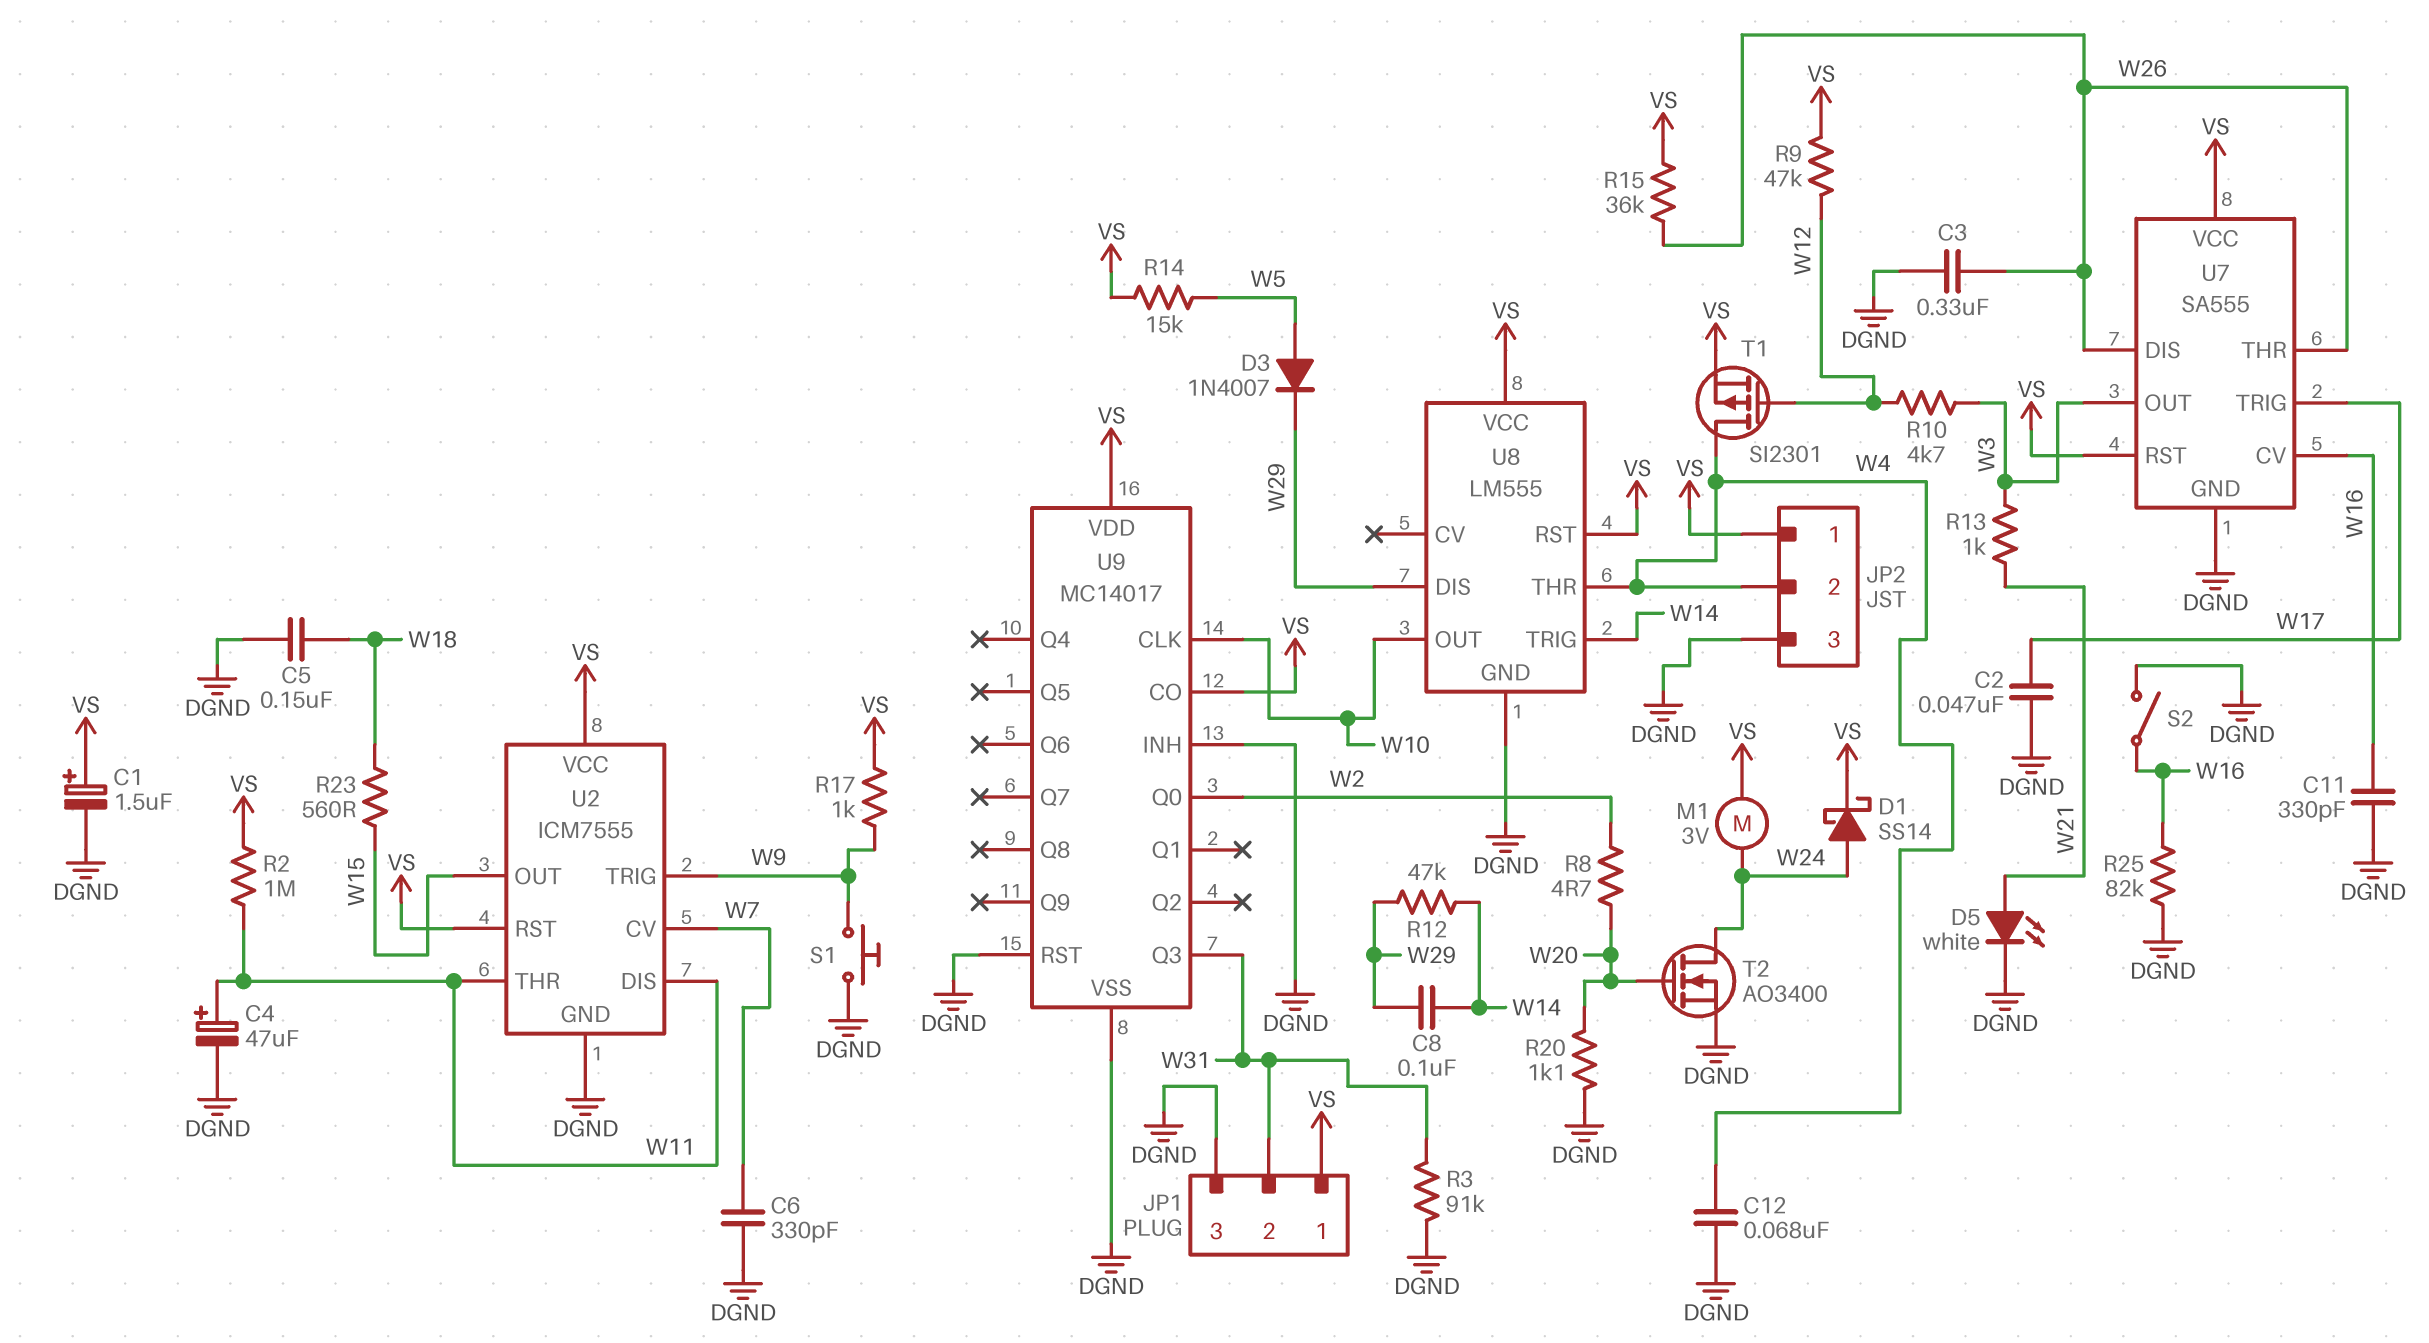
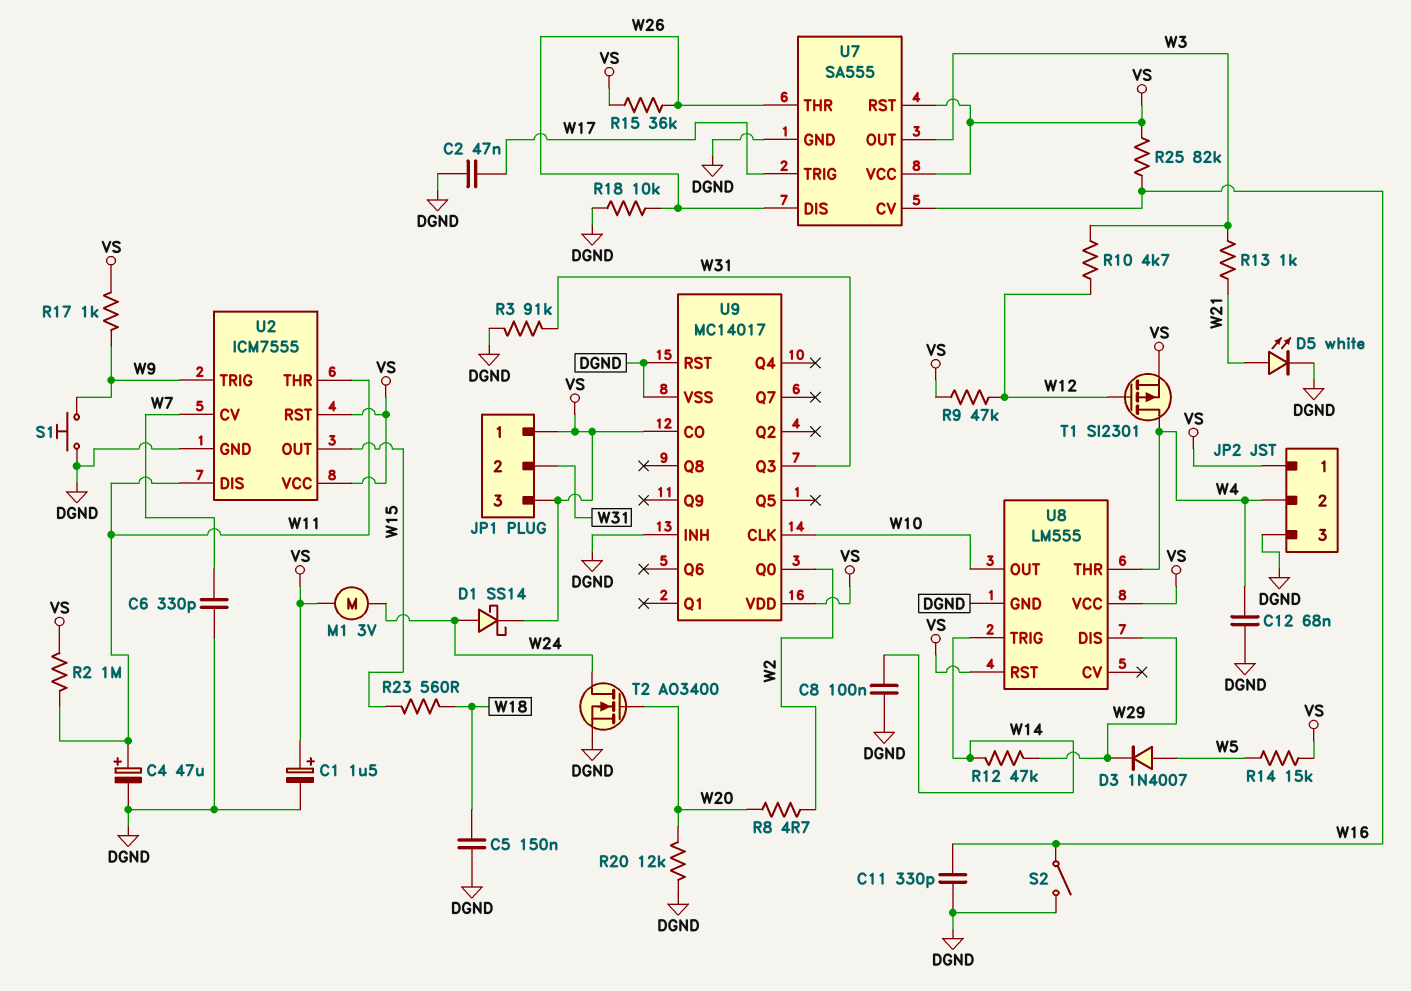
C3: 330nF (DGND, W26) -> none
C8: 100nF (W14, W29) -> 100nF (DGND, W14)
JP1 pin 3: DGND -> VS
R18: none -> 10k (DGND, W26)
R20: 1.1k (DGND, W20) -> 12k (DGND, W20)
R25: 82k (DGND, W16) -> 82k (VS, W16)

